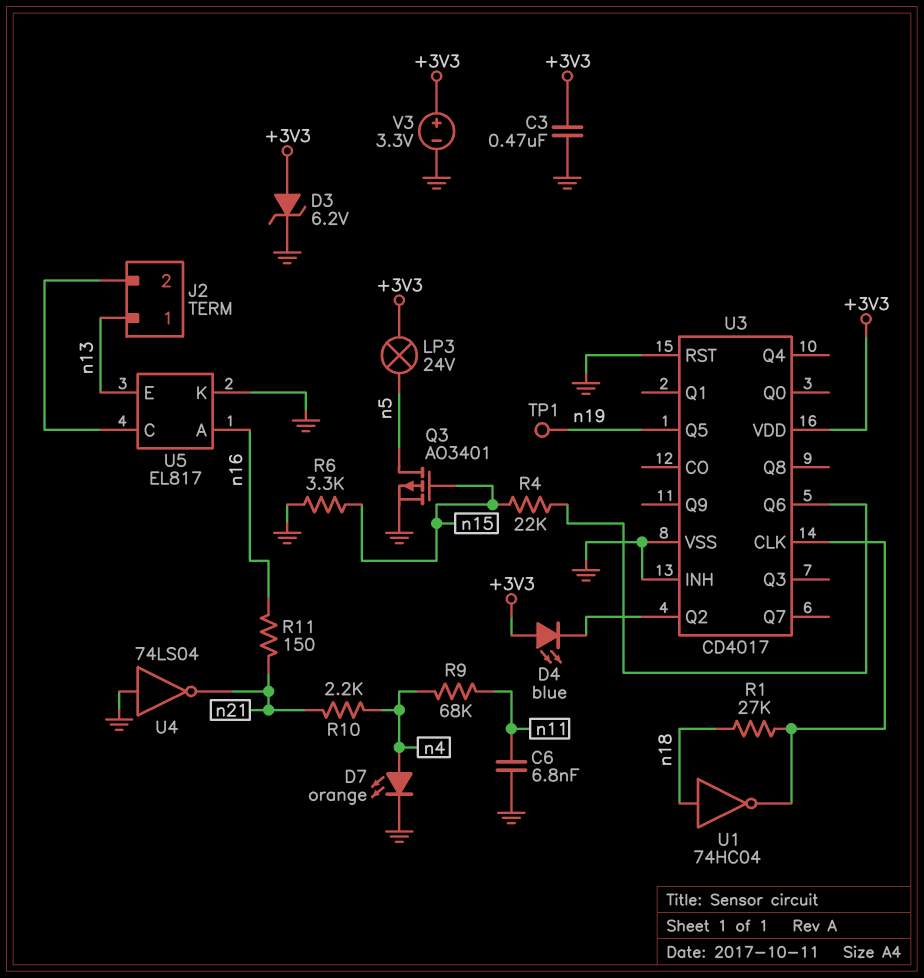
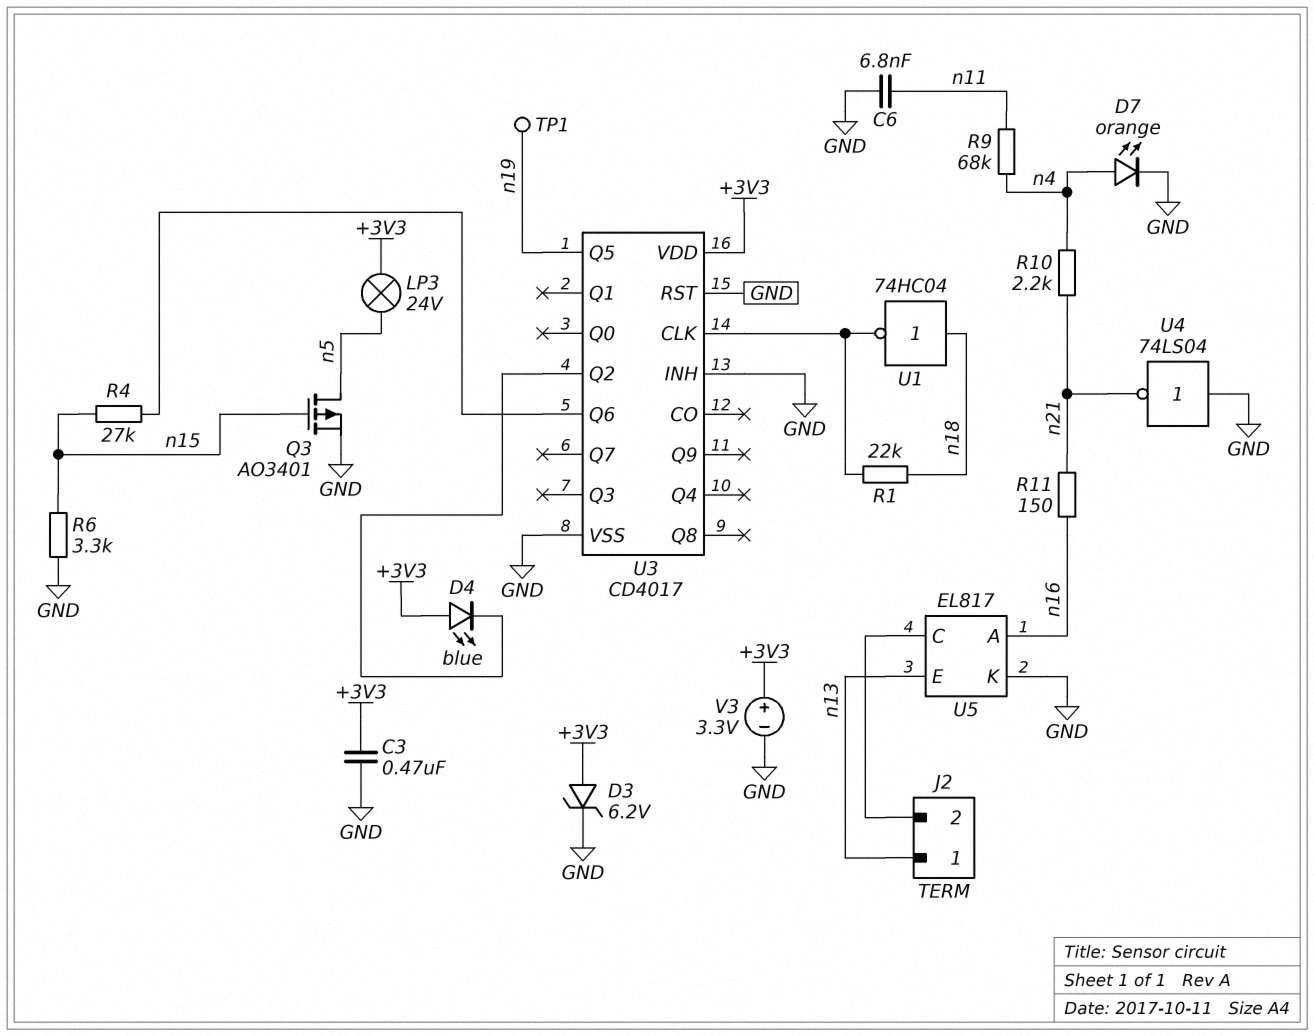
R1: 27k (U3/CLK, n18) -> 22k (U3/CLK, n18)
R4: 22k (U3/Q6, n15) -> 27k (U3/Q6, n15)

